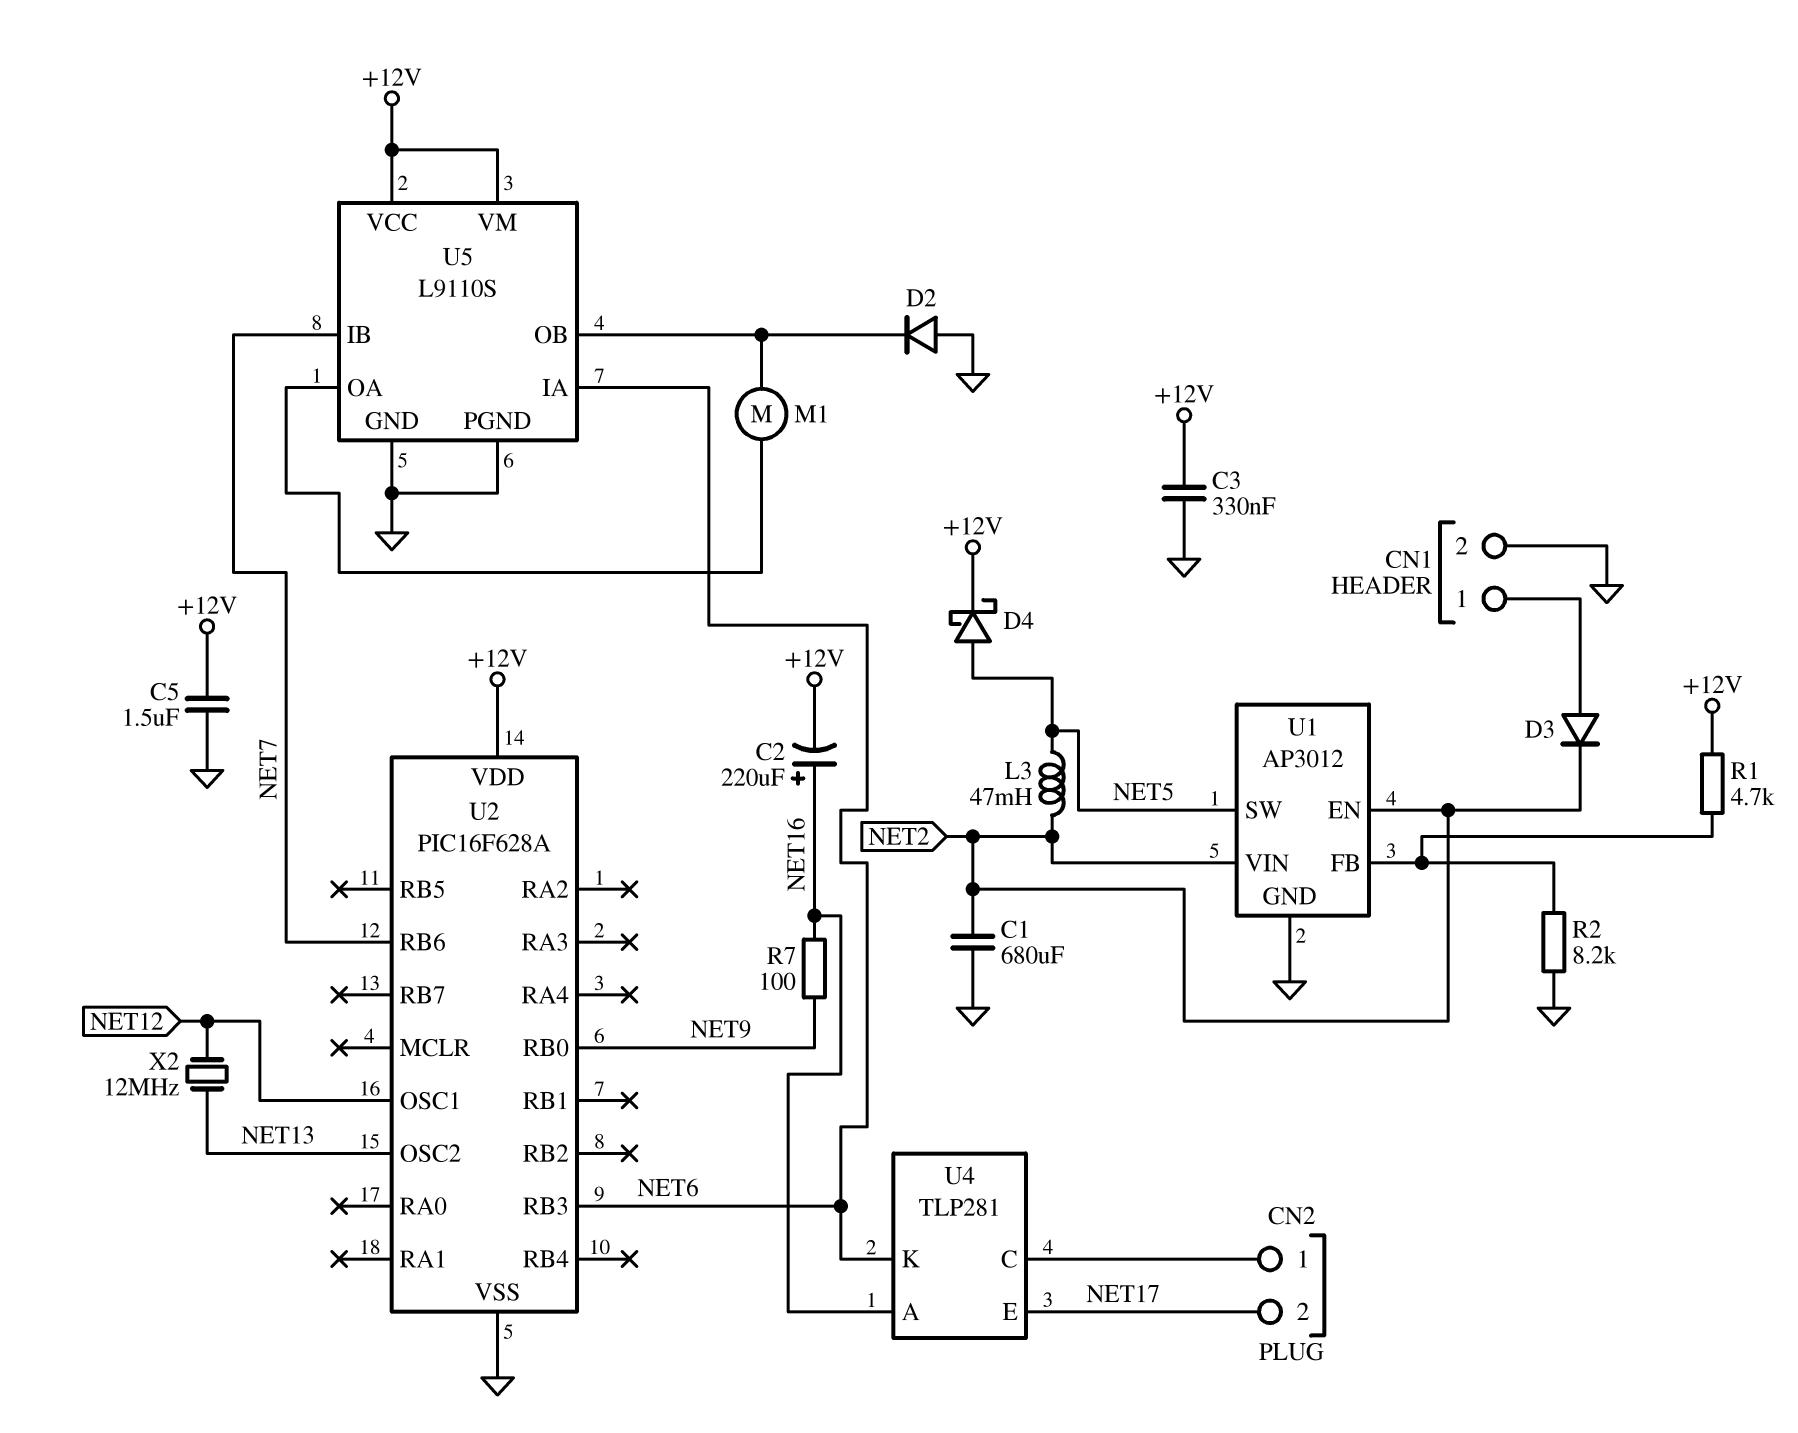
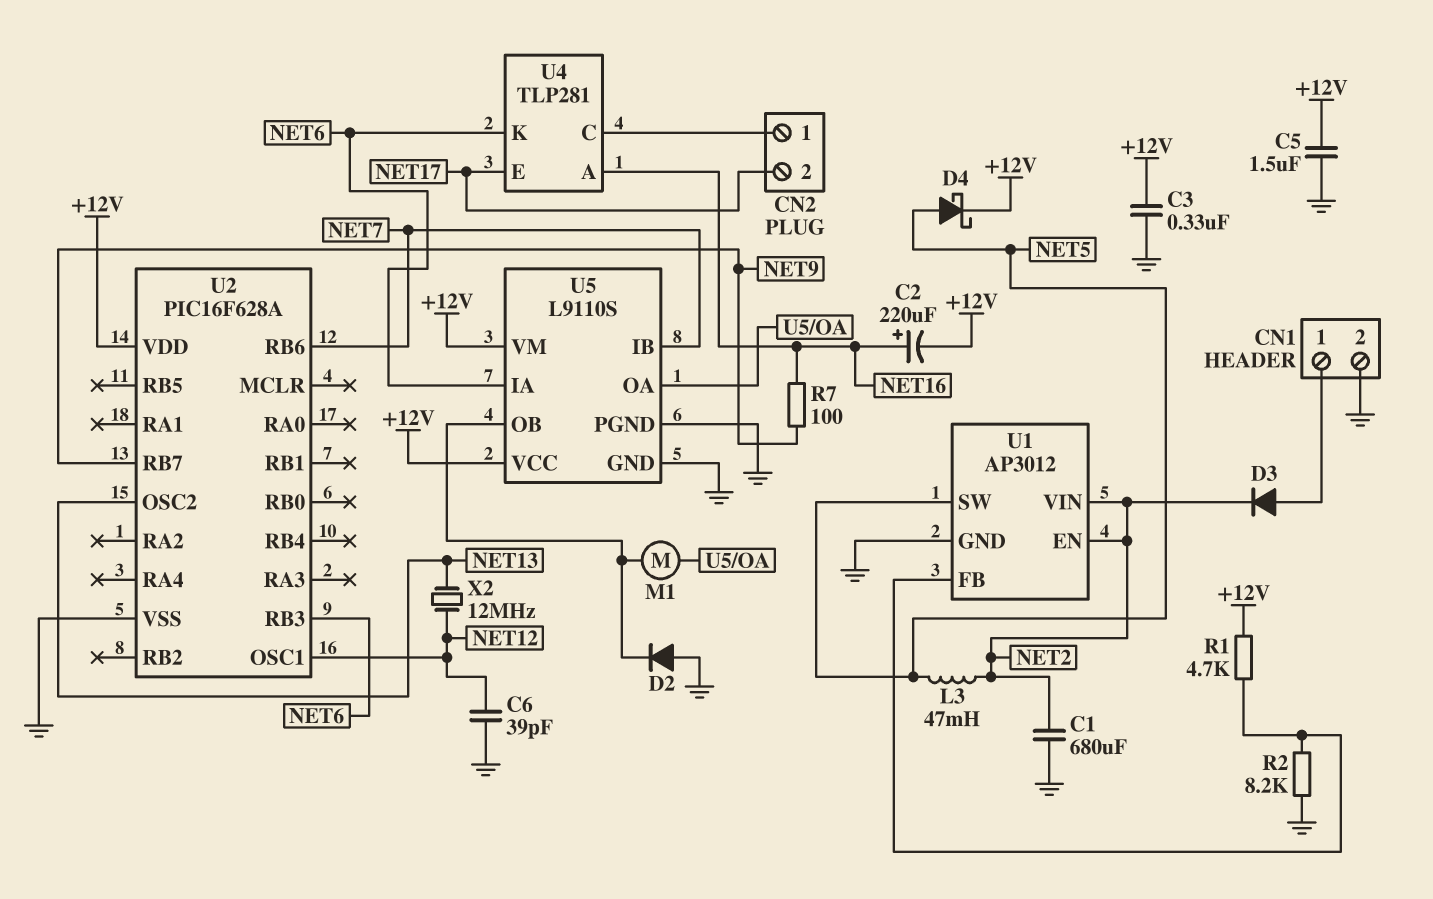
C6: none -> 39pF (GND, NET12)
U2 pin RB0: NET9 -> none
U2 pin RB7: none -> NET9

